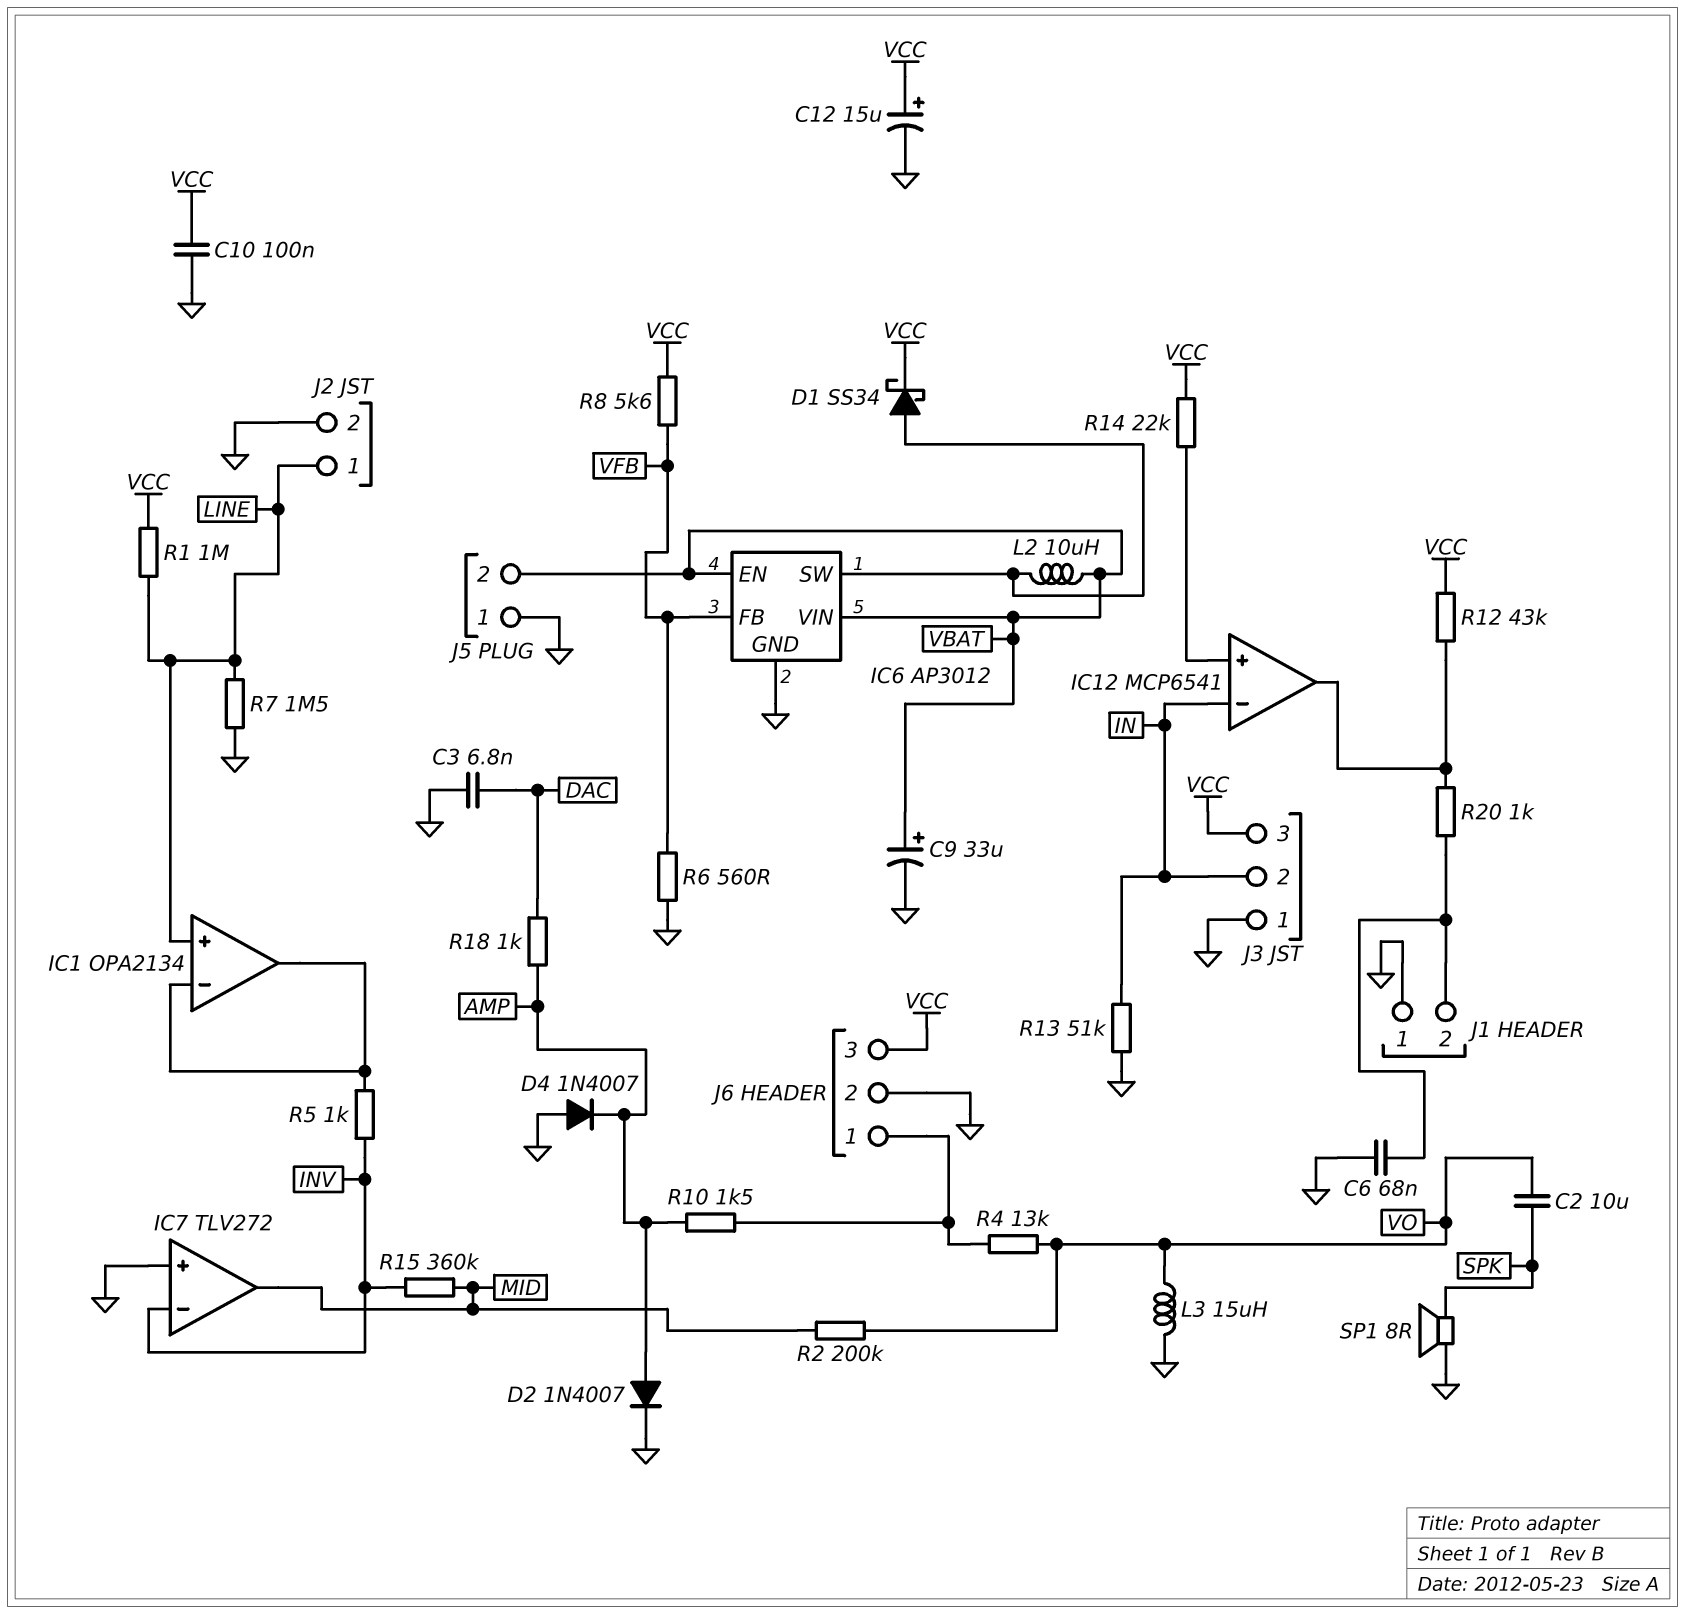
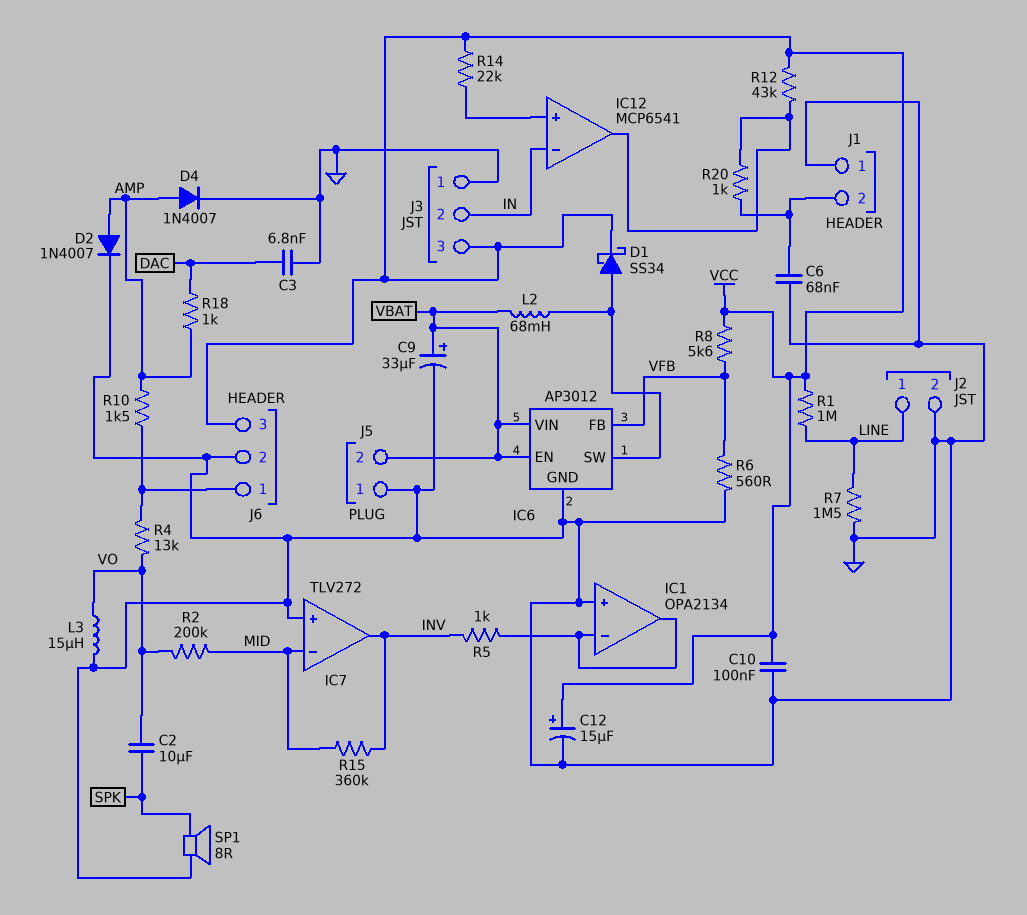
D4: diode 1N4007 (A GND, K AMP) -> diode 1N4007 (A AMP, K GND)
IC1 pin in+: LINE -> GND
IC7 pin in-: INV -> MID
IC7 pin out: MID -> INV
L2: 10uH (IC6/SW, VBAT) -> 68mH (IC6/SW, VBAT)
R13: 51k (GND, IN) -> none

